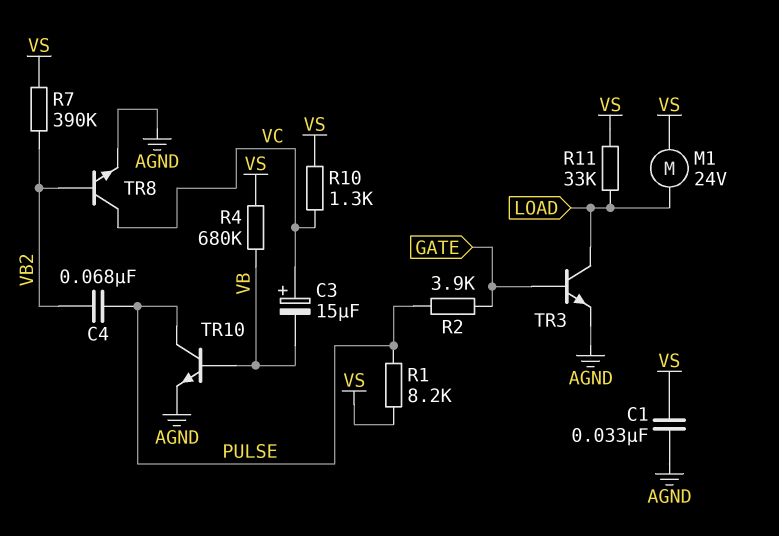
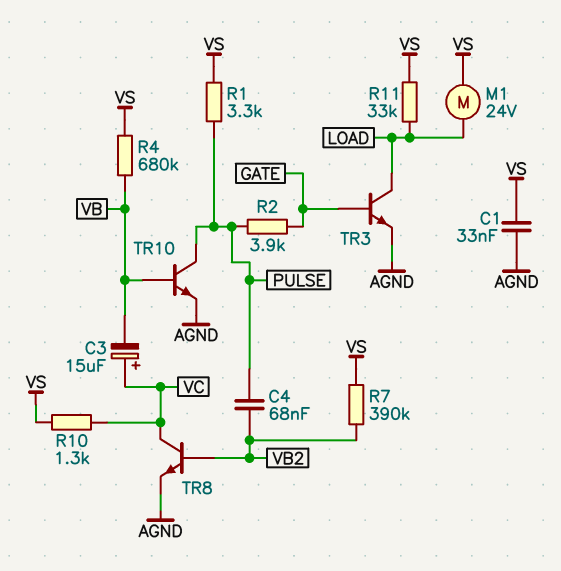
R1: 8.2k (PULSE, VS) -> 3.3k (PULSE, VS)

